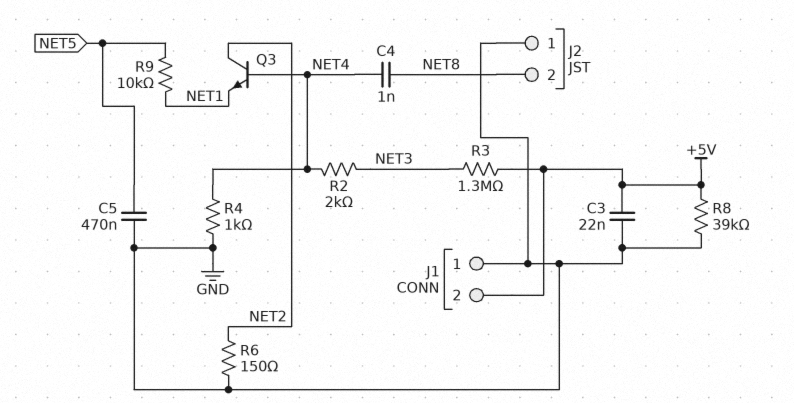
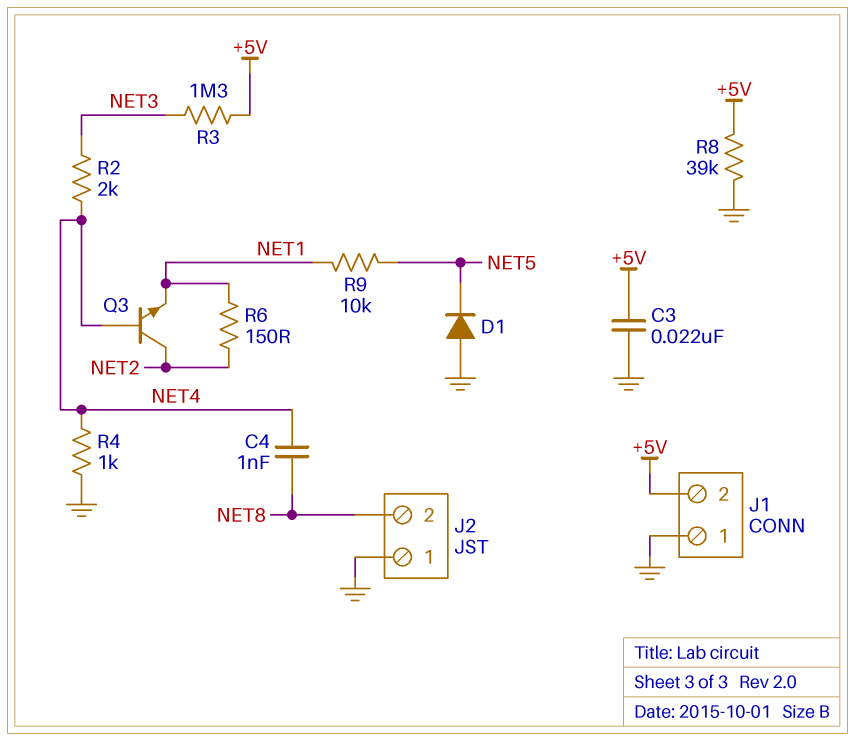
C5: 470nF (GND, NET5) -> none
D1: none -> diode (A GND, K NET5)
R6: 150 (GND, NET2) -> 150 (NET1, NET2)

